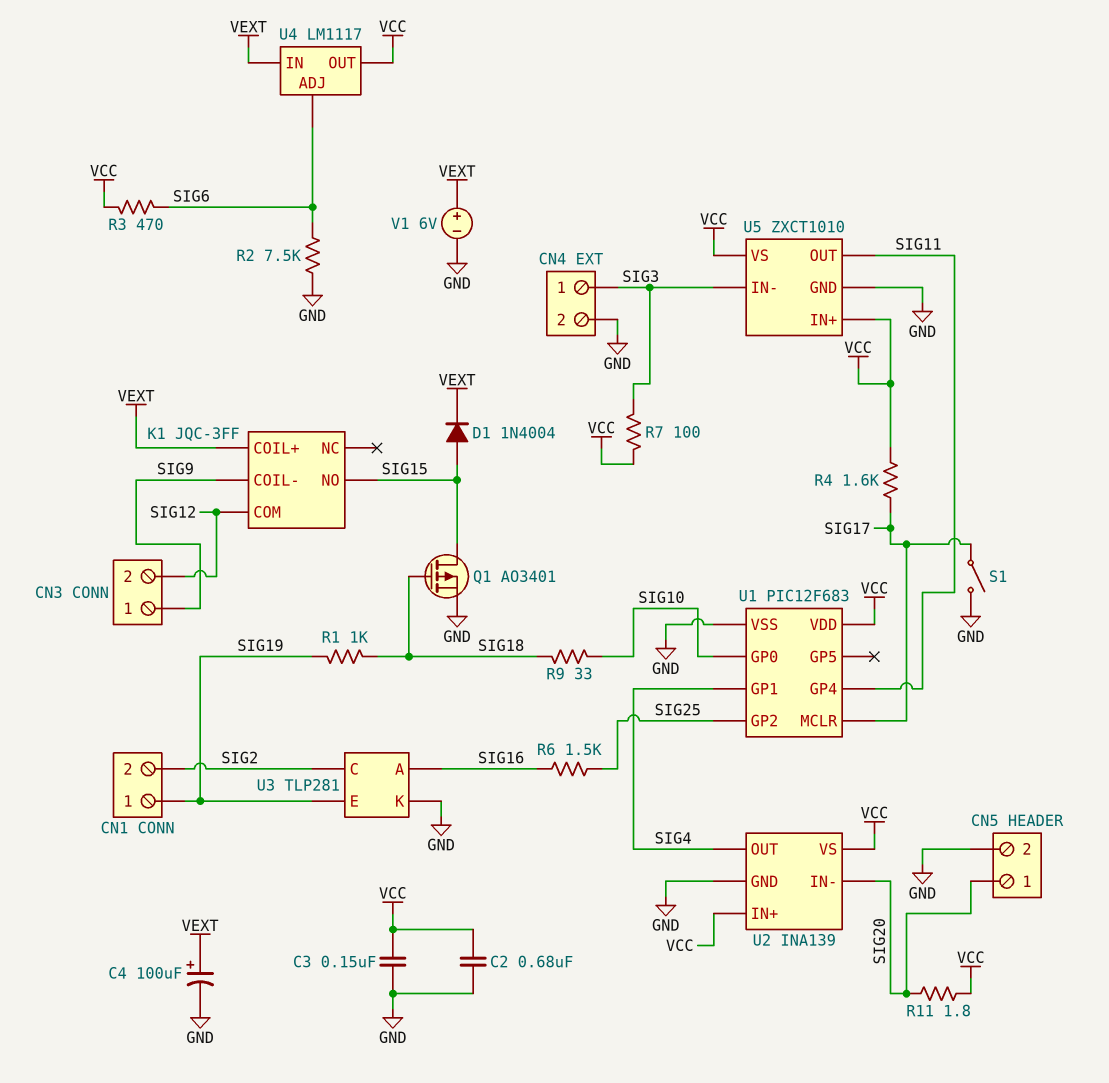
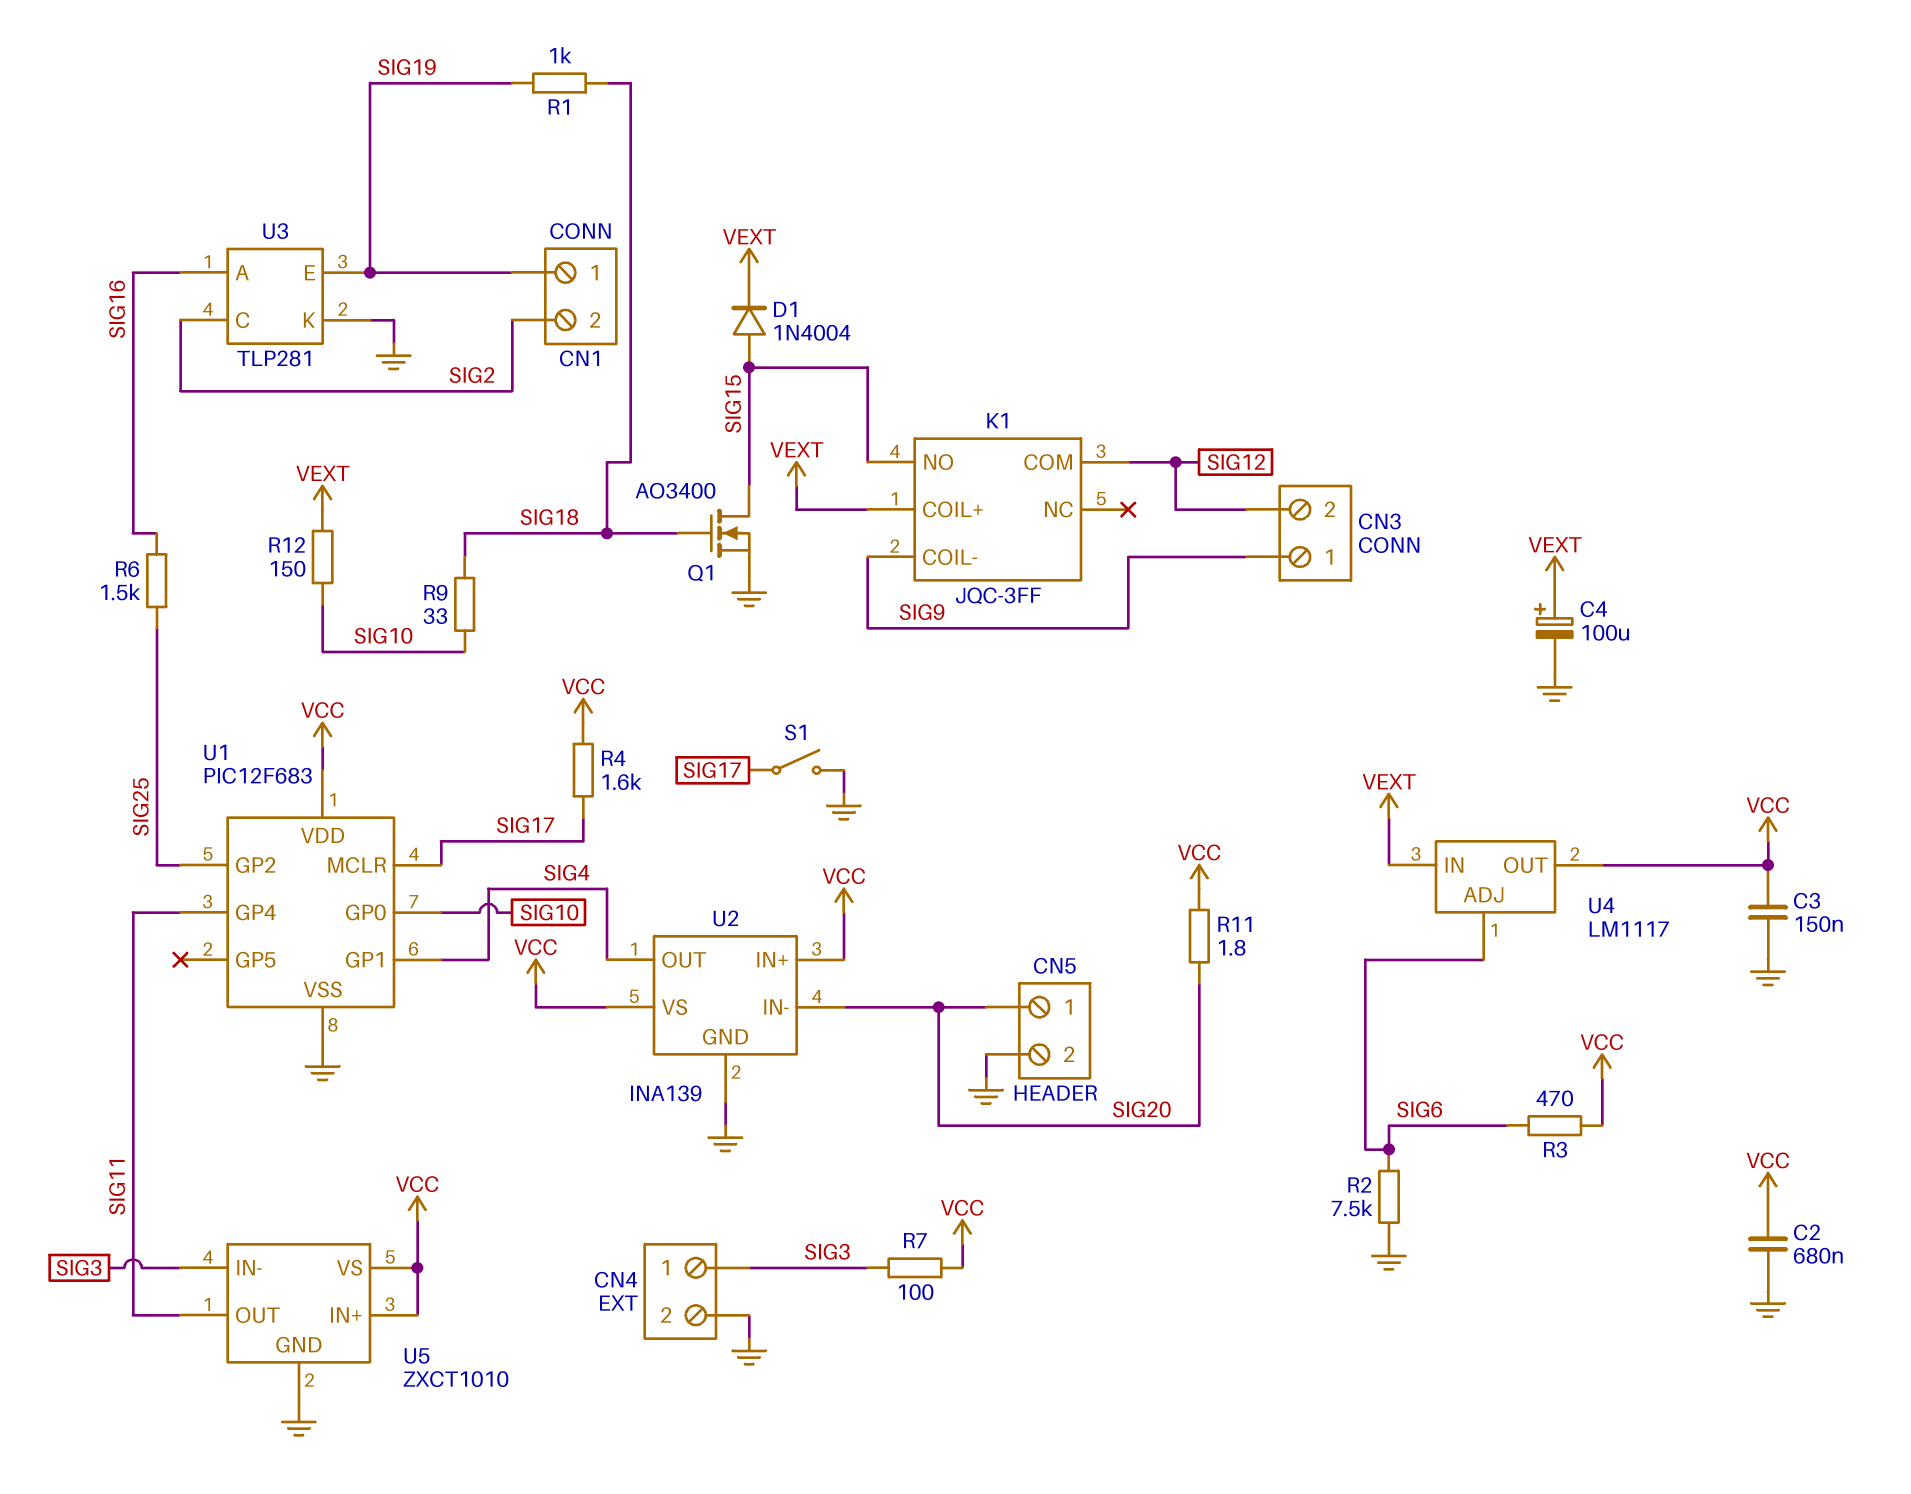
Q1: PMOS AO3401 (G SIG18, D SIG15, S GND) -> NMOS AO3400 (G SIG18, D SIG15, S GND)
R12: none -> 150 (SIG10, VEXT)
V1: 6V (plus VEXT, minus GND) -> none

